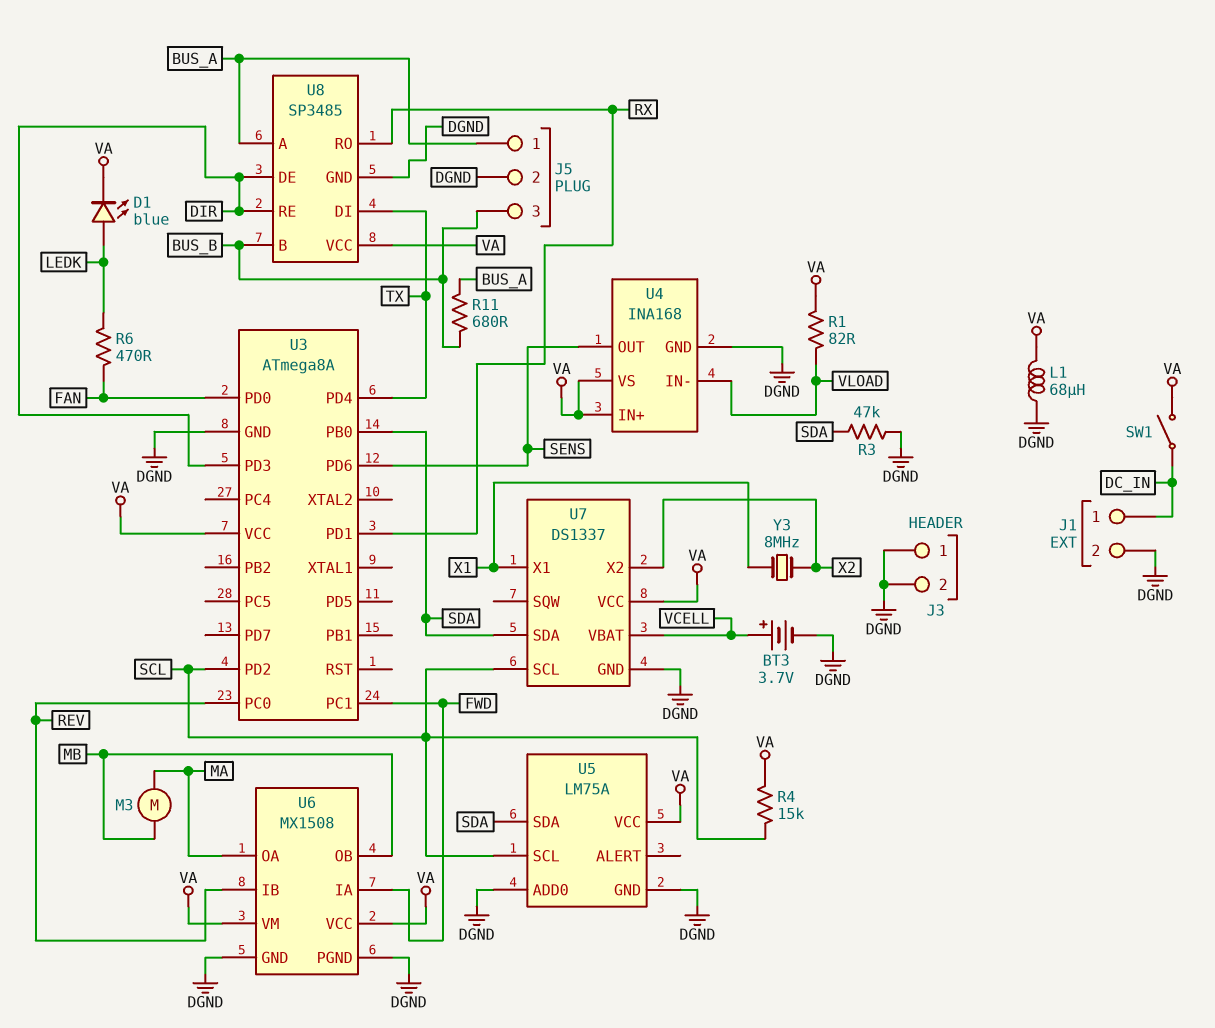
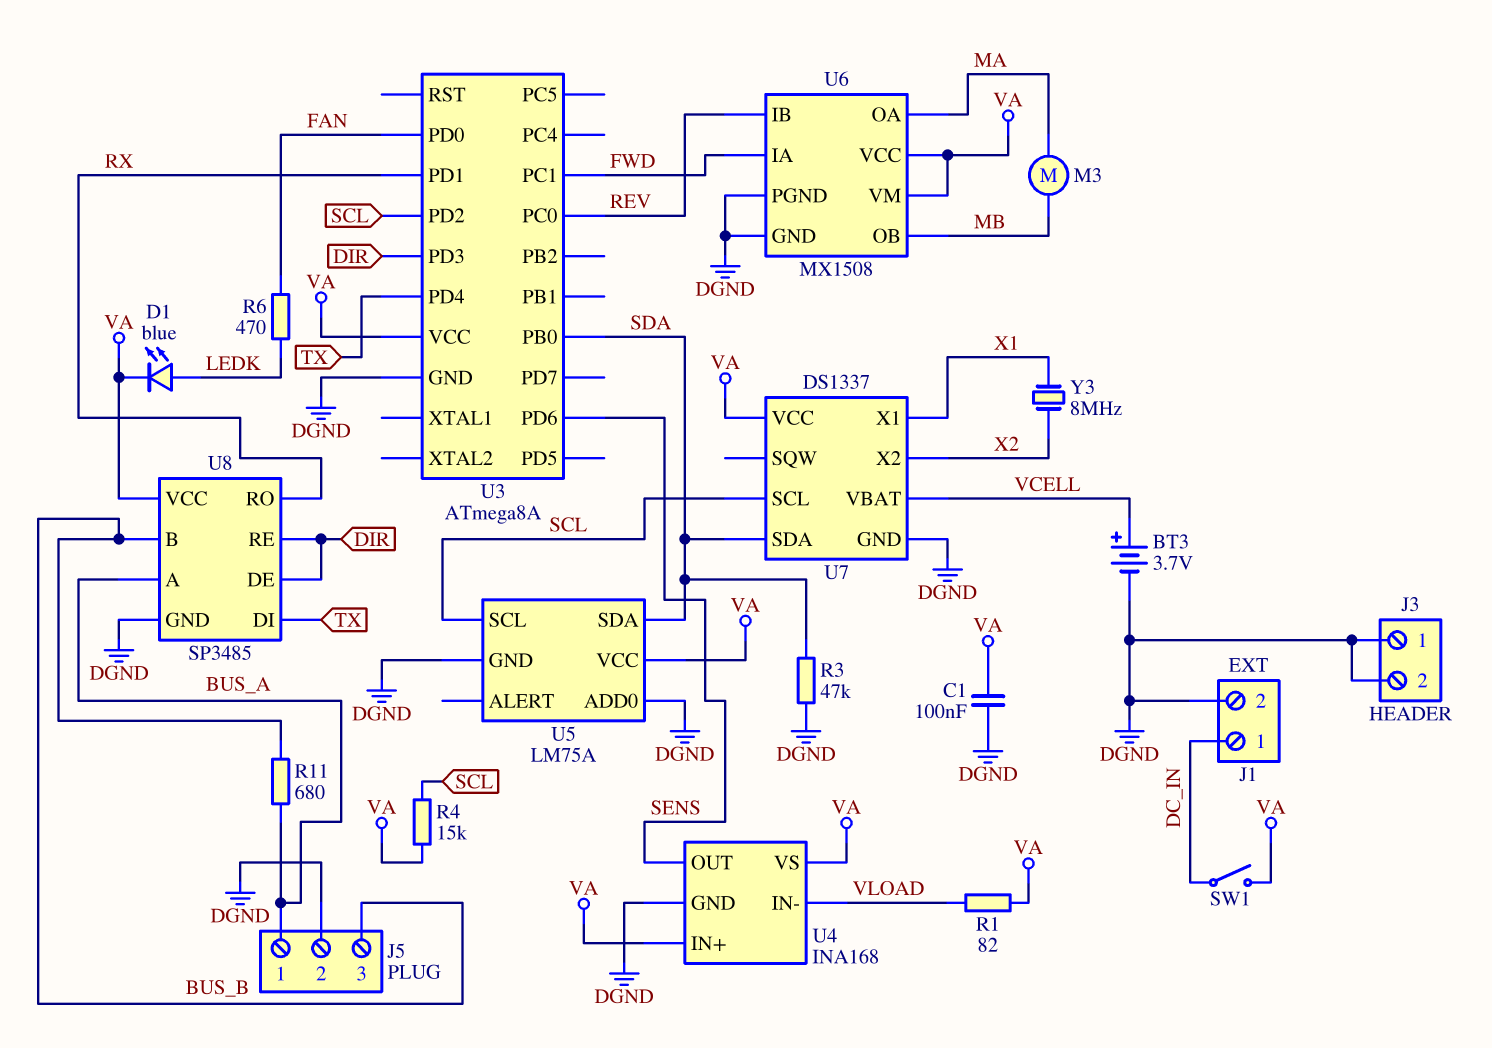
C1: none -> 100nF (DGND, VA)
L1: 68uH (DGND, VA) -> none

